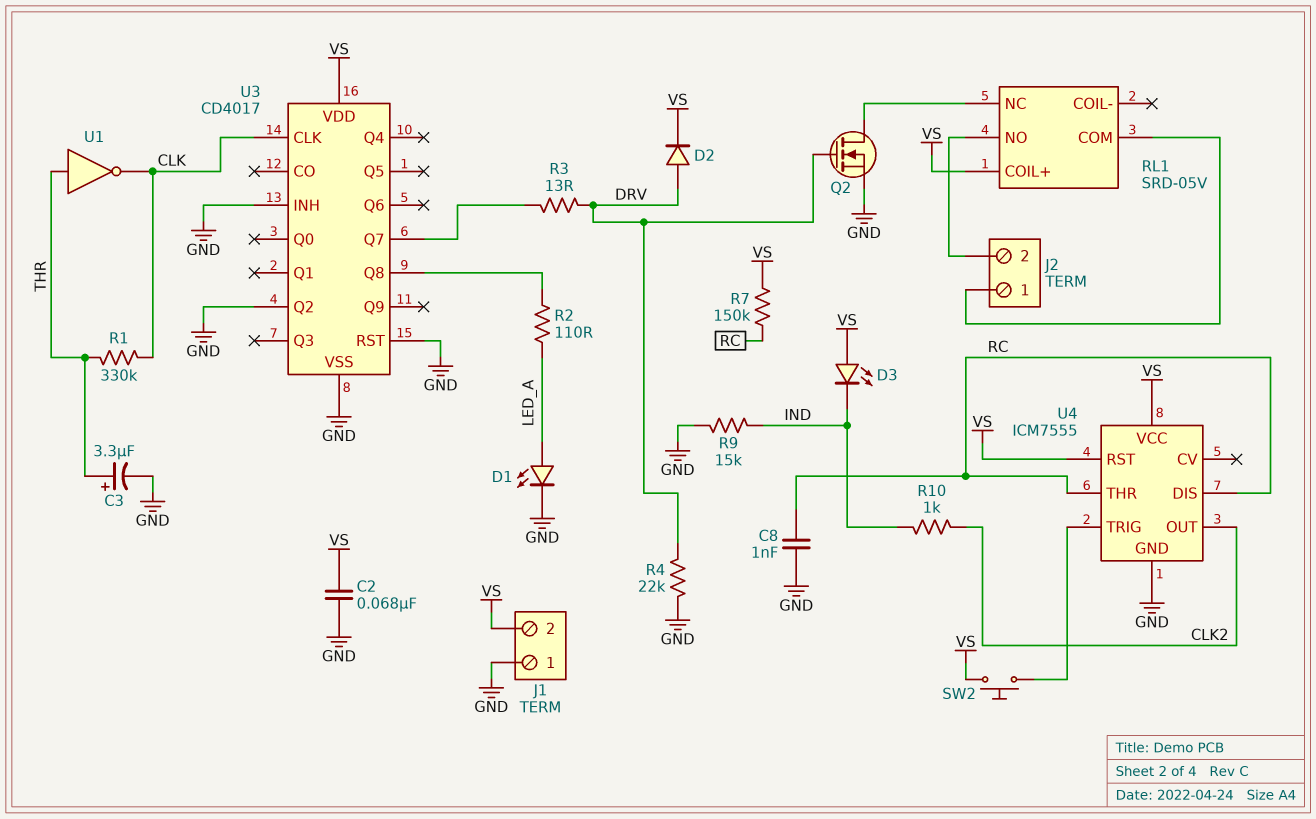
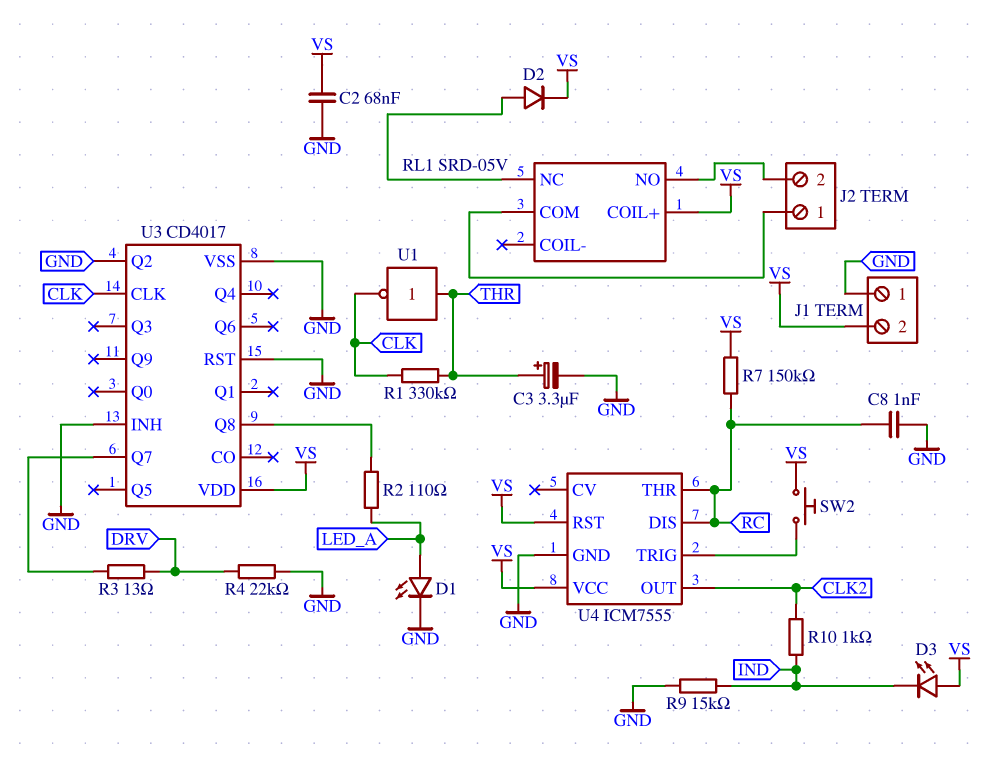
D2: diode (A DRV, K VS) -> diode (A RL1/NC, K VS)
Q2: NMOS (G DRV, D RL1/NC, S GND) -> none

